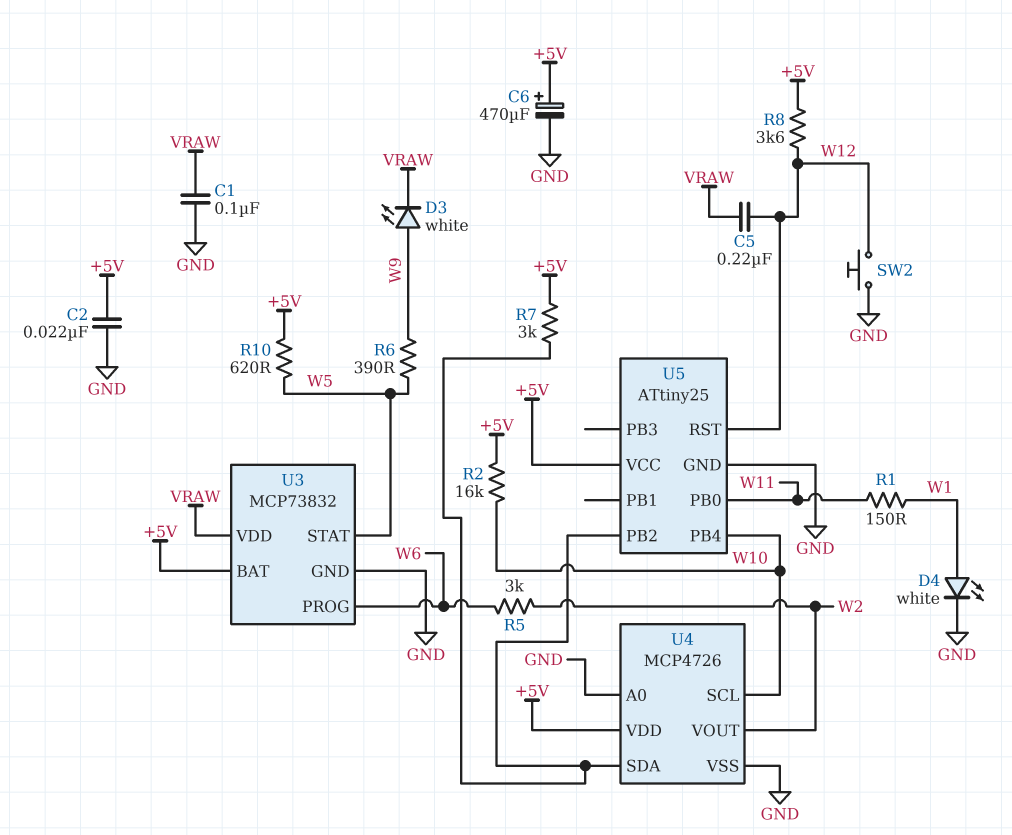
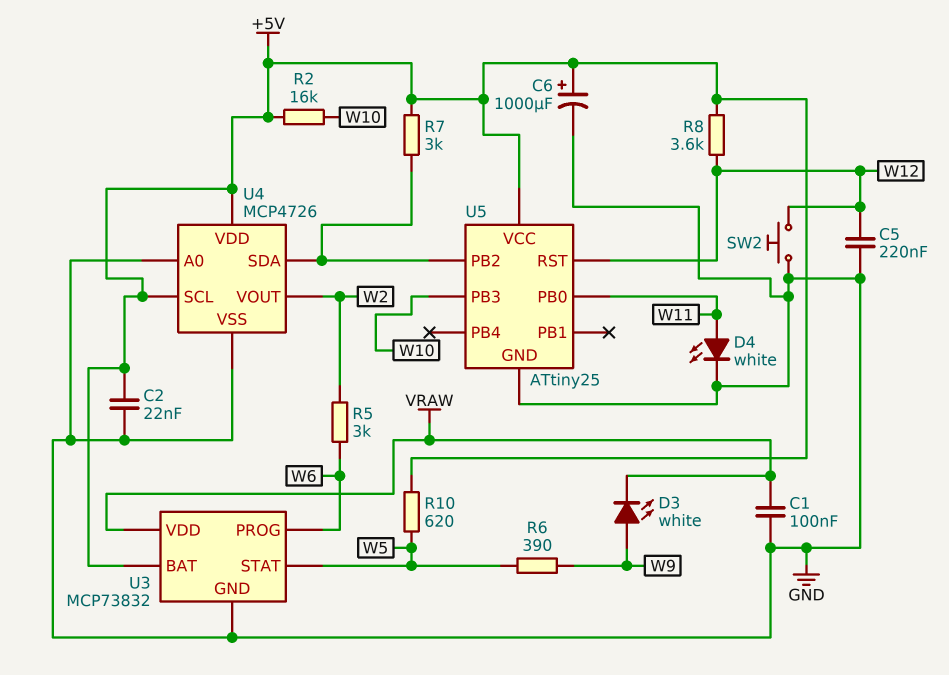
C5: 220nF (VRAW, W12) -> 220nF (GND, W12)
C6: 470uF (plus +5V, minus GND) -> 1000uF (plus +5V, minus GND)
D4: LED white (A W1, K GND) -> LED white (A W11, K GND)
R1: 150 (W1, W11) -> none
U4 pin SCL: W10 -> +5V
U5 pin PB3: none -> W10
U5 pin PB4: W10 -> none

